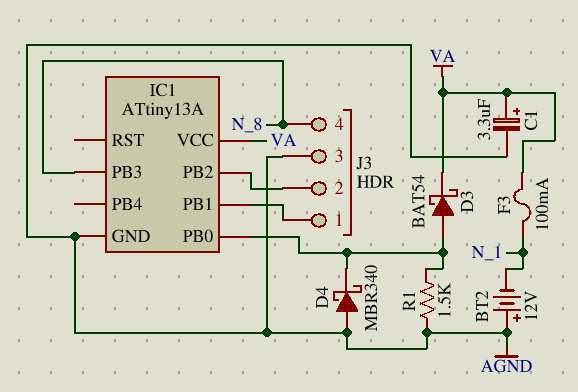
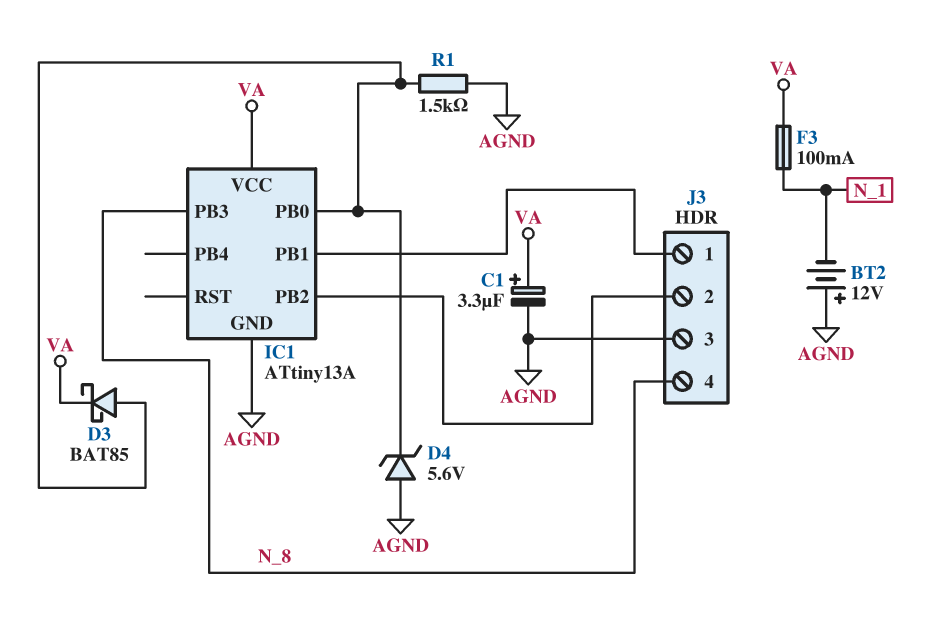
D3: schottky BAT54 (A IC1/PB0, K VA) -> schottky BAT85 (A IC1/PB0, K VA)
D4: schottky MBR340 (A AGND, K IC1/PB0) -> zener 5.6V (A AGND, K IC1/PB0)

